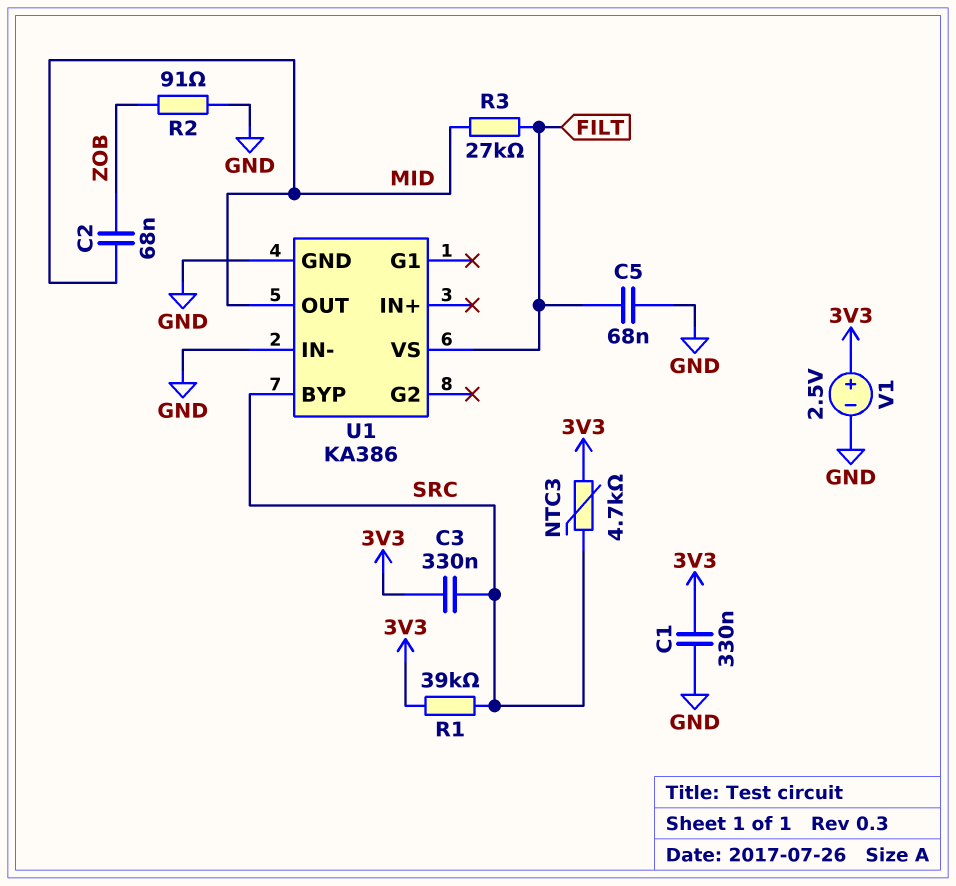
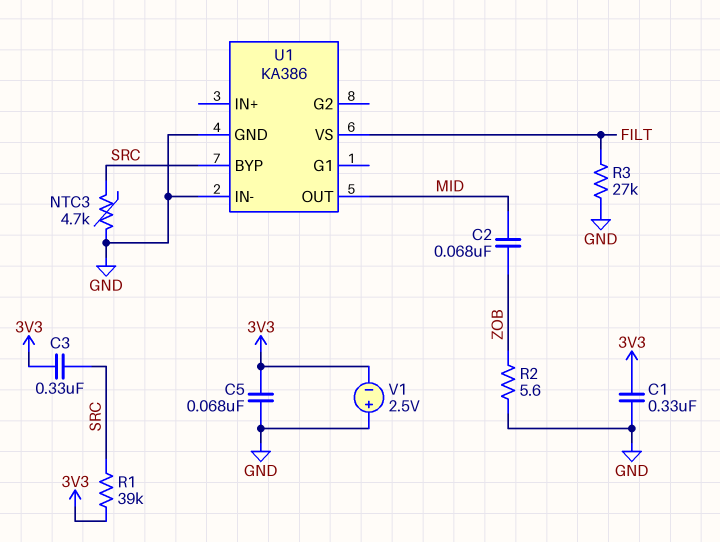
C5: 68nF (FILT, GND) -> 68nF (3V3, GND)
NTC3: 4.7k (3V3, SRC) -> 4.7k (GND, SRC)
R2: 91 (GND, ZOB) -> 5.6 (GND, ZOB)
R3: 27k (FILT, MID) -> 27k (FILT, GND)
V1: 2.5V (plus 3V3, minus GND) -> 2.5V (plus GND, minus 3V3)

